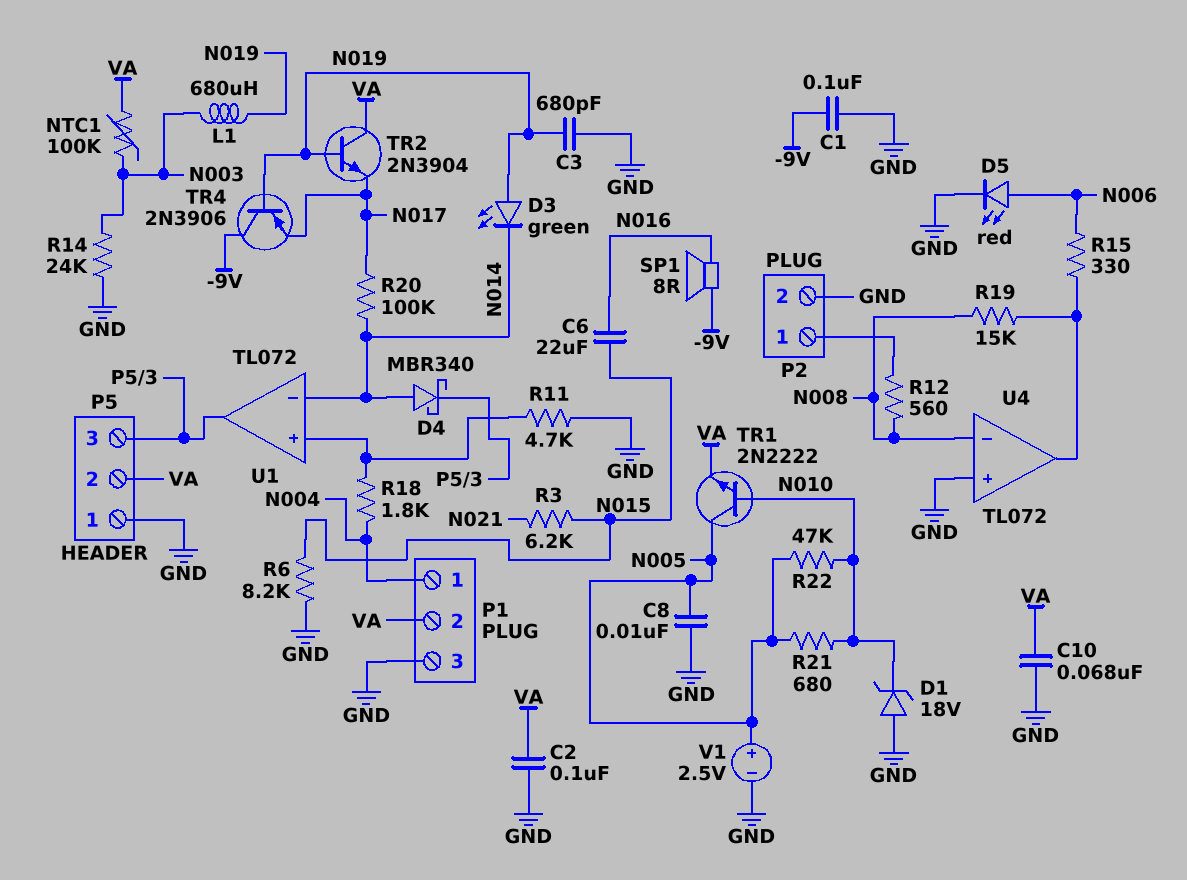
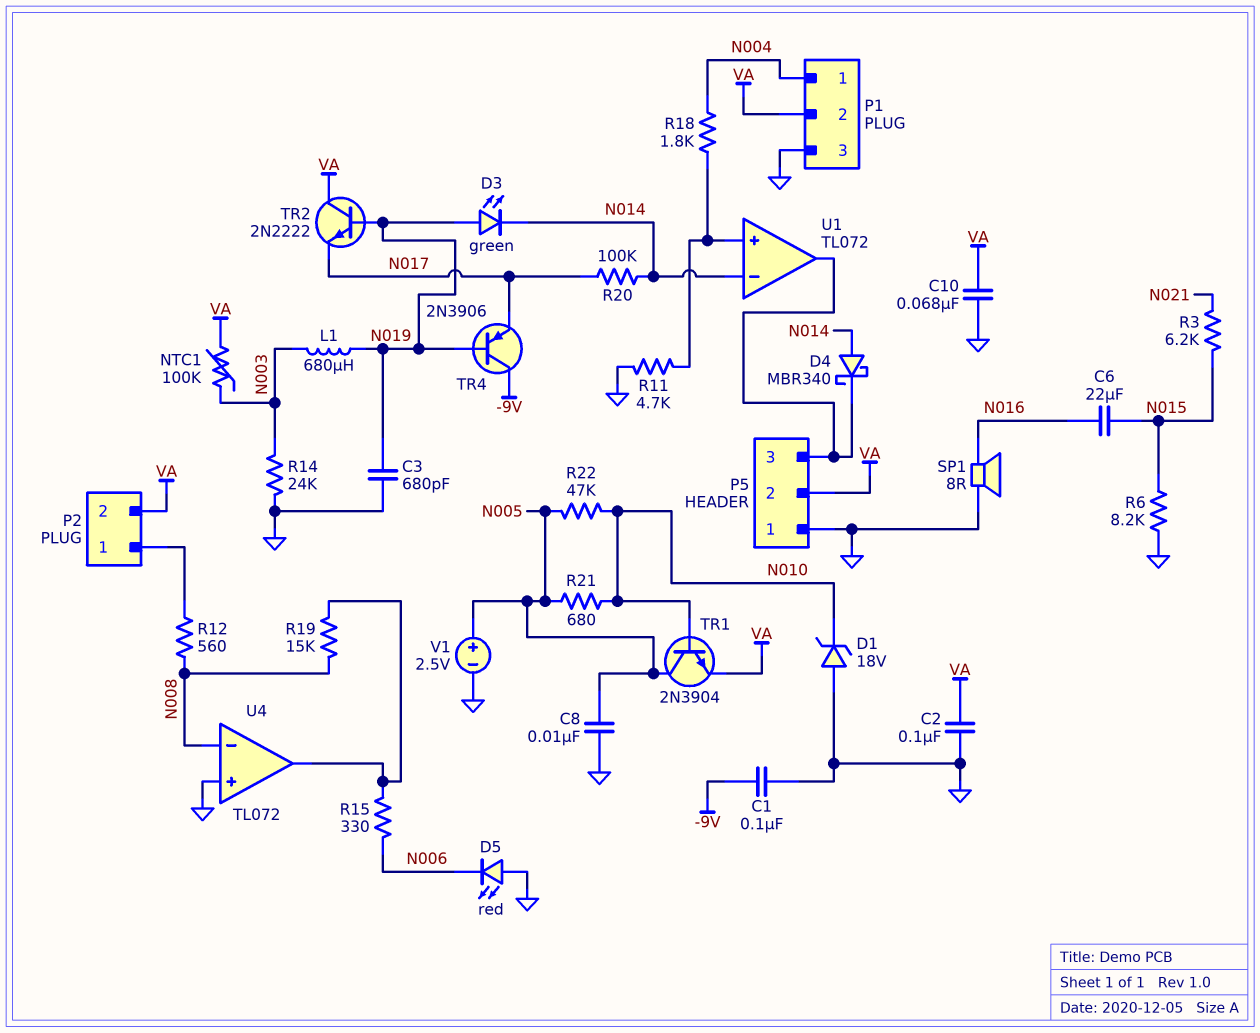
D5: LED red (A N006, K GND) -> LED red (A GND, K N006)
P2 pin 2: GND -> VA
SP1: speaker 8R (-9V, N016) -> speaker 8R (GND, N016)
TR1: NPN 2N2222 (B N010, C N005, E VA) -> NPN 2N3904 (B N010, C N005, E VA)
TR2: NPN 2N3904 (B N019, C VA, E N017) -> NPN 2N2222 (B N019, C VA, E N017)

